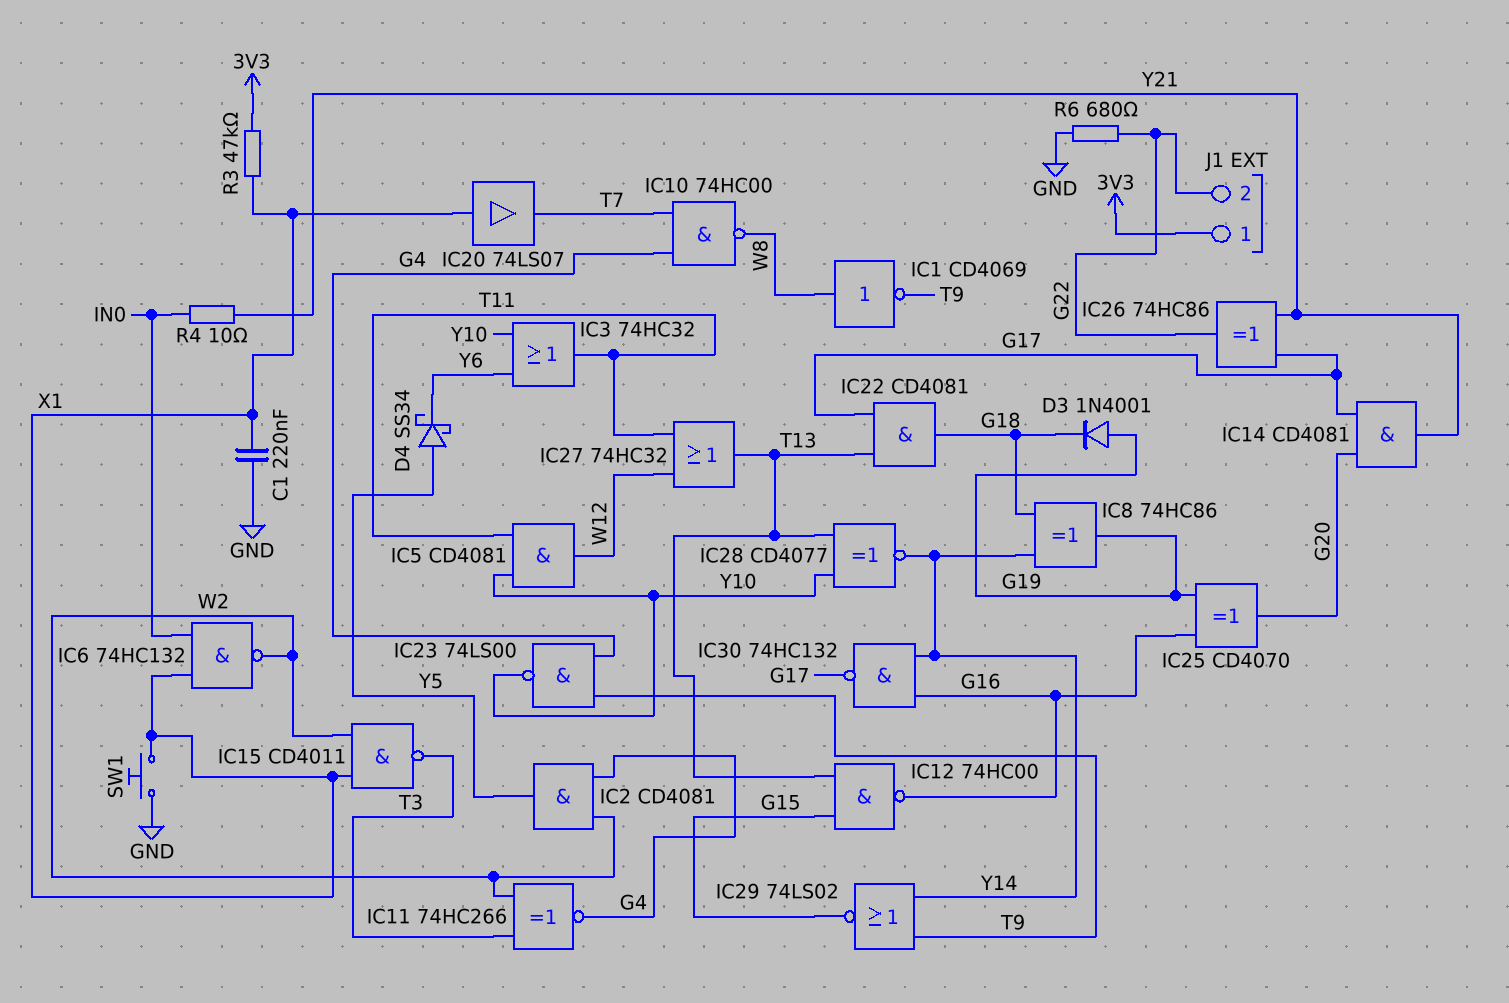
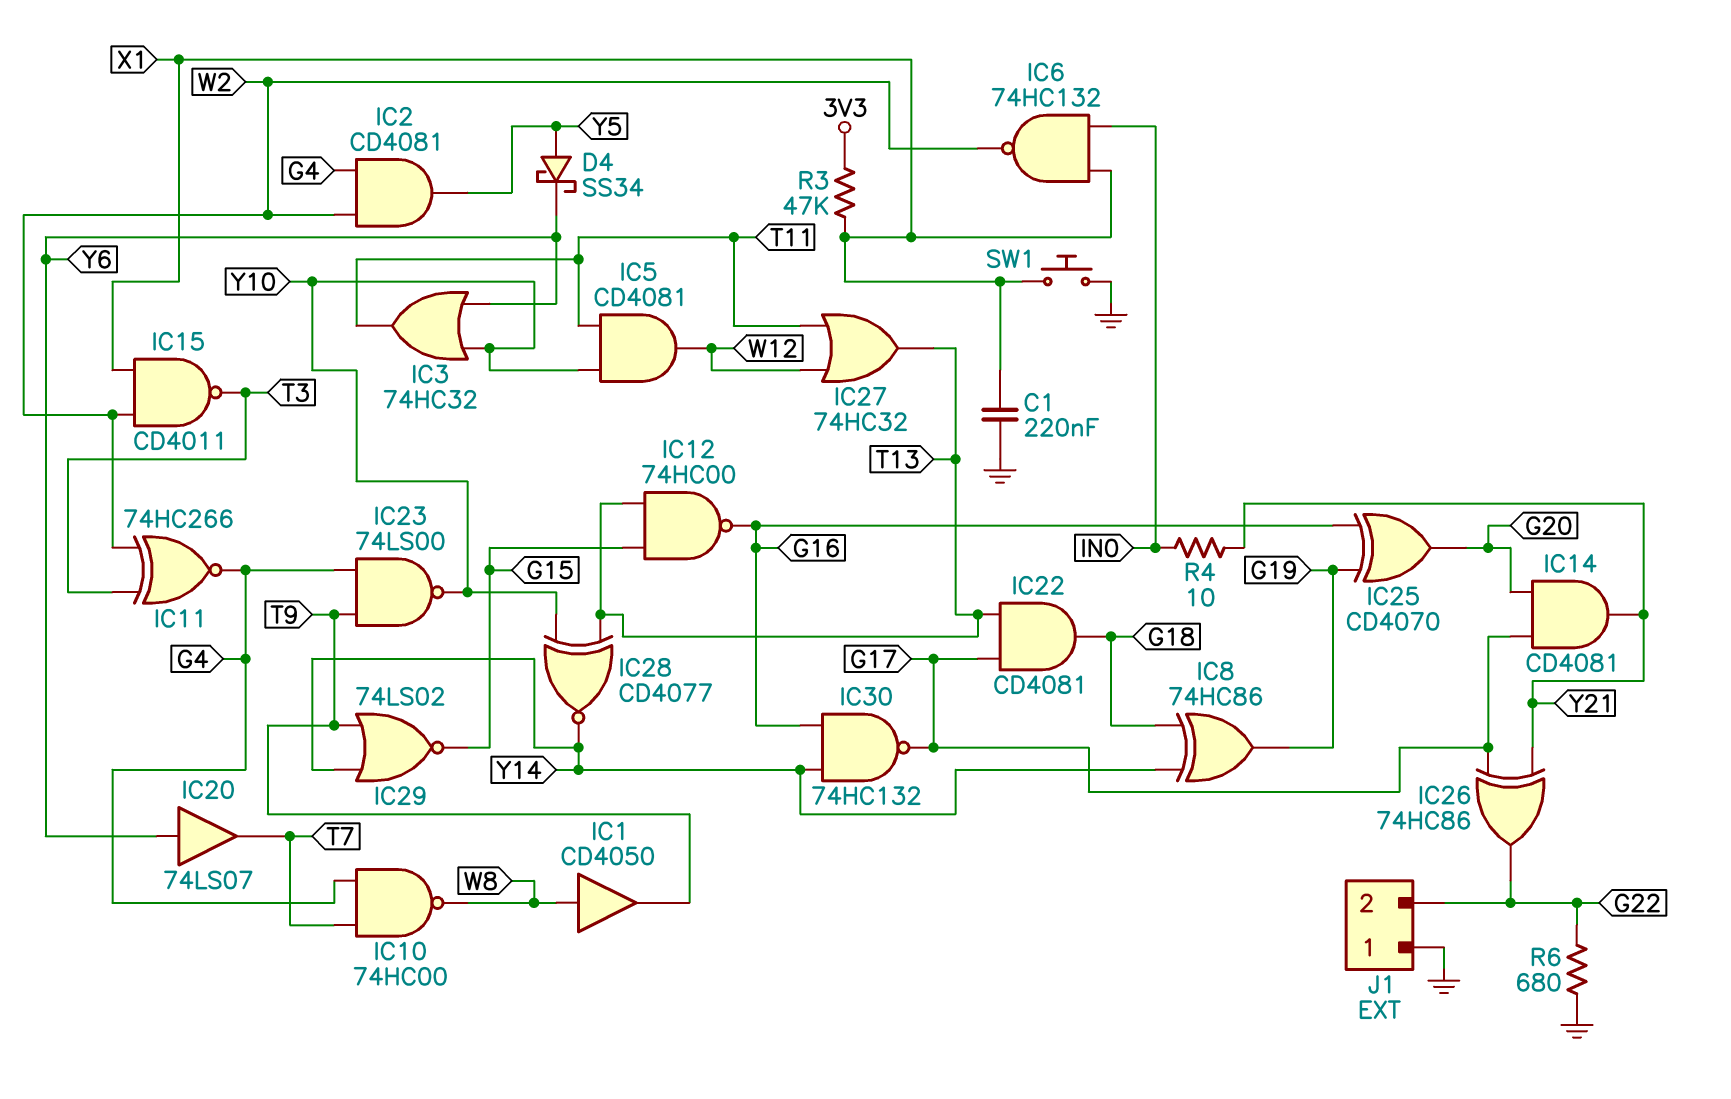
D3: diode 1N4001 (A G19, K G18) -> none
IC1: NOT CD4069 (in W8, out T9) -> buffer CD4050 (in W8, out T9)
IC20: buffer 74LS07 (in X1, out T7) -> buffer 74LS07 (in Y6, out T7)
J1 pin 1: 3V3 -> GND

